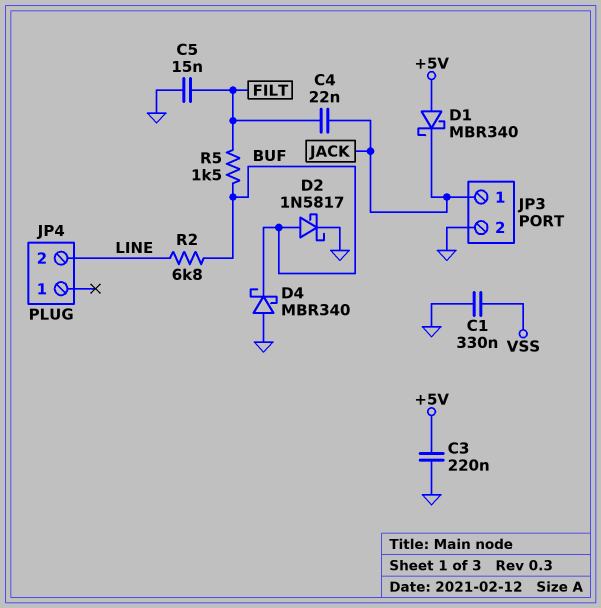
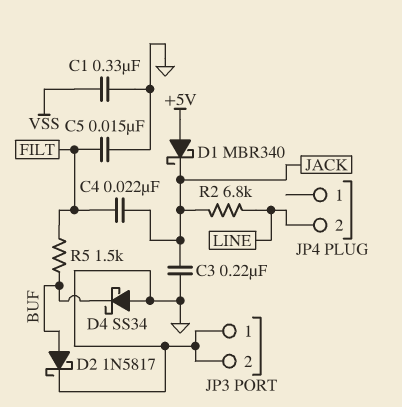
C3: 220nF (+5V, GND) -> 220nF (GND, JACK)
D4: schottky MBR340 (A GND, K BUF) -> schottky SS34 (A GND, K BUF)
JP3 pin 1: JACK -> GND
R2: 6.8k (BUF, LINE) -> 6.8k (JACK, LINE)

